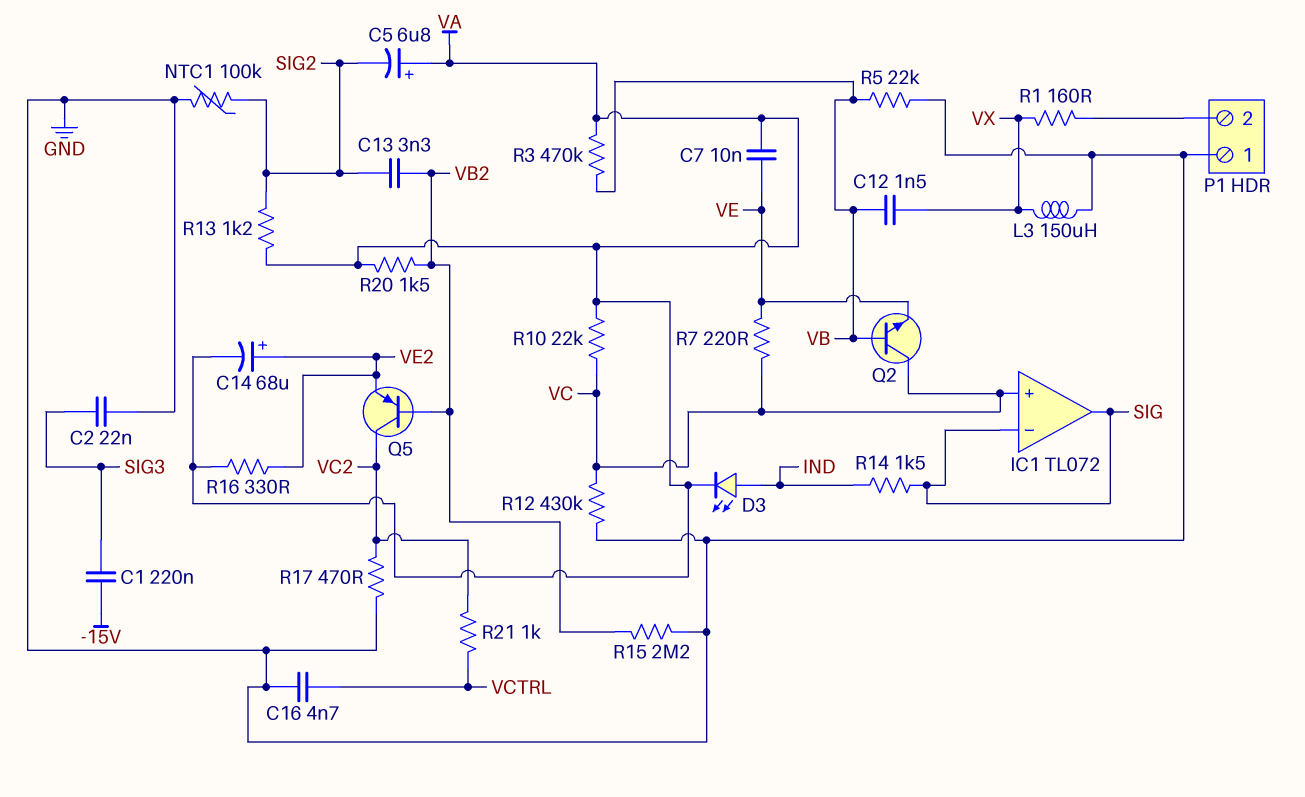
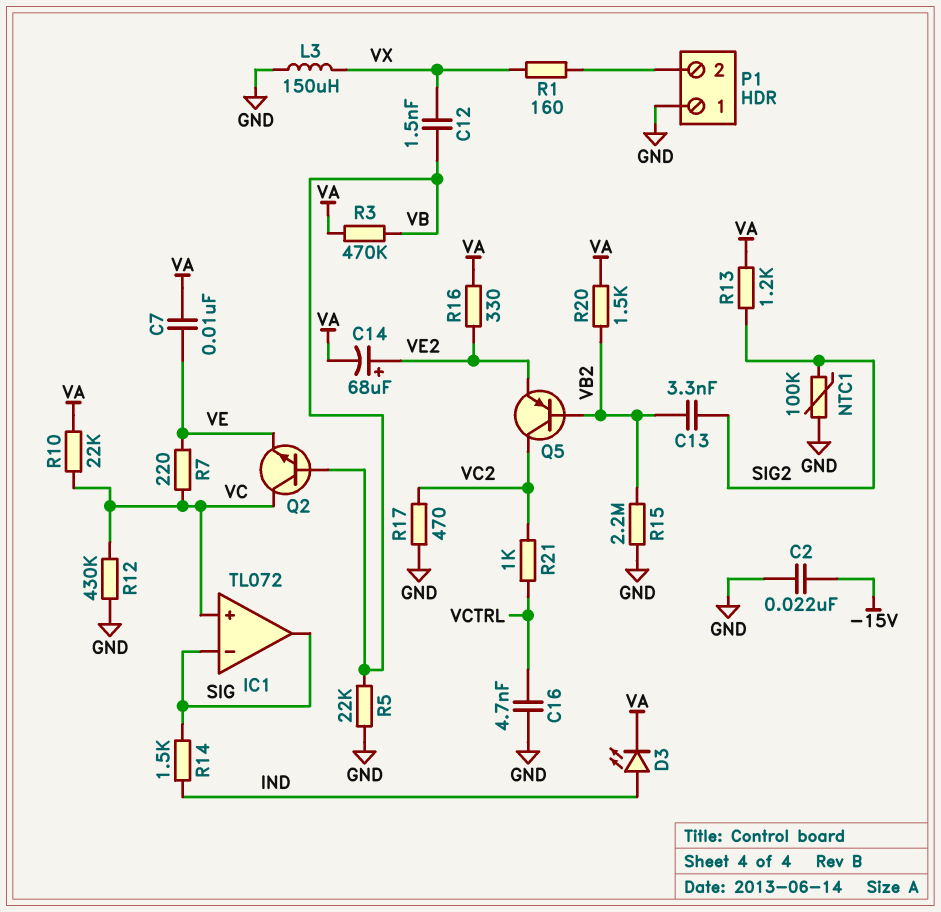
C1: 220nF (-15V, SIG3) -> none
C2: 22nF (GND, SIG3) -> 22nF (-15V, GND)
C5: 6.8uF (plus VA, minus SIG2) -> none

